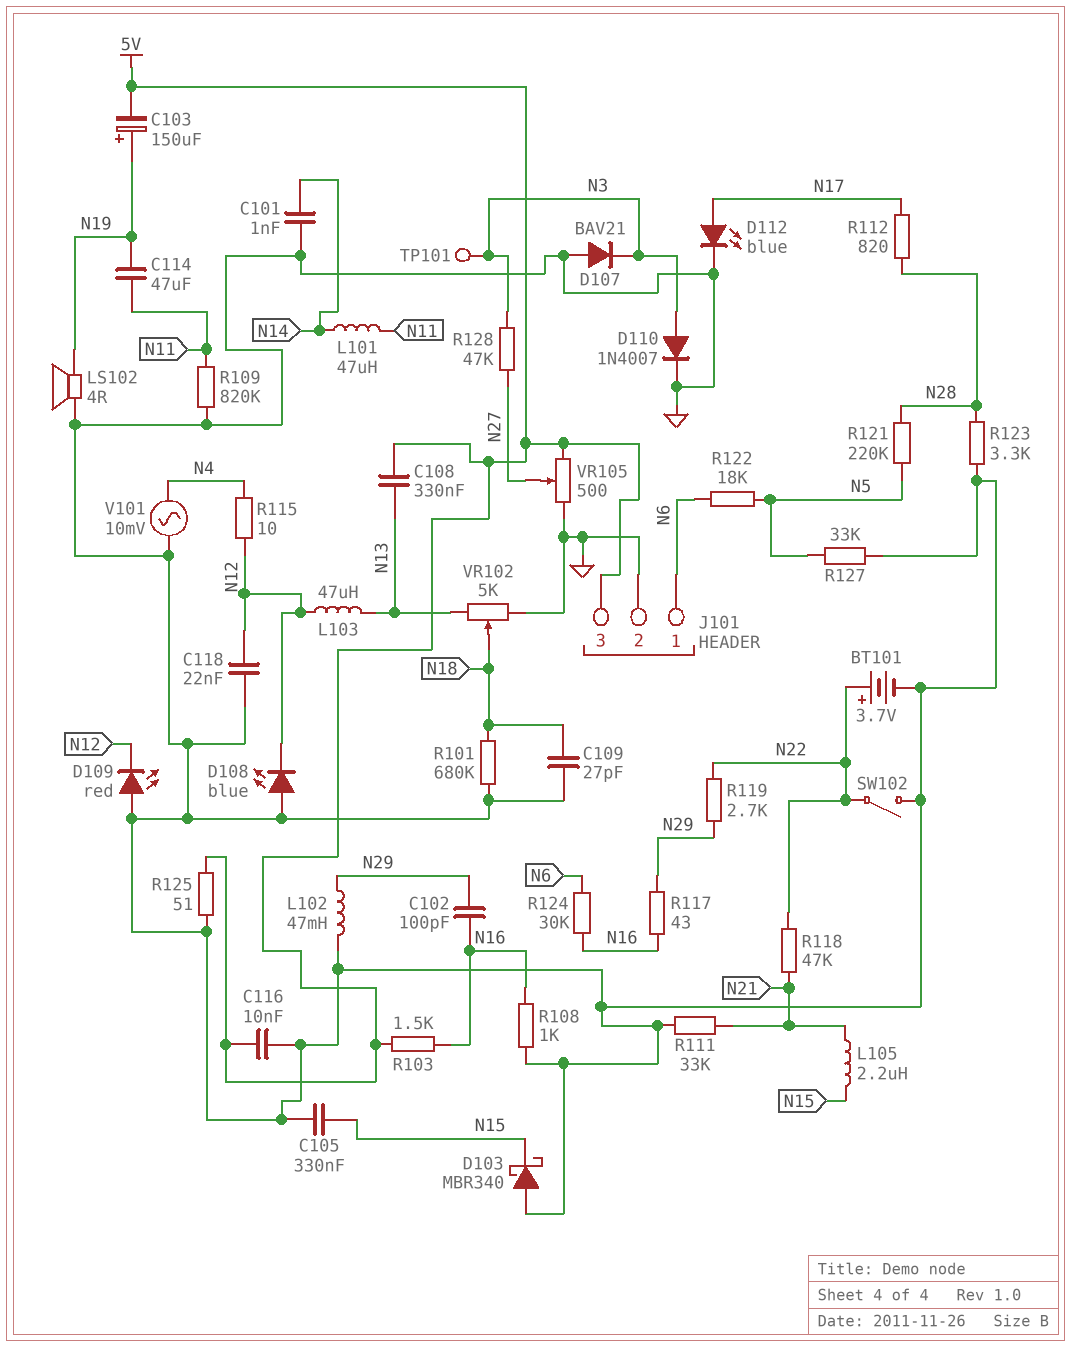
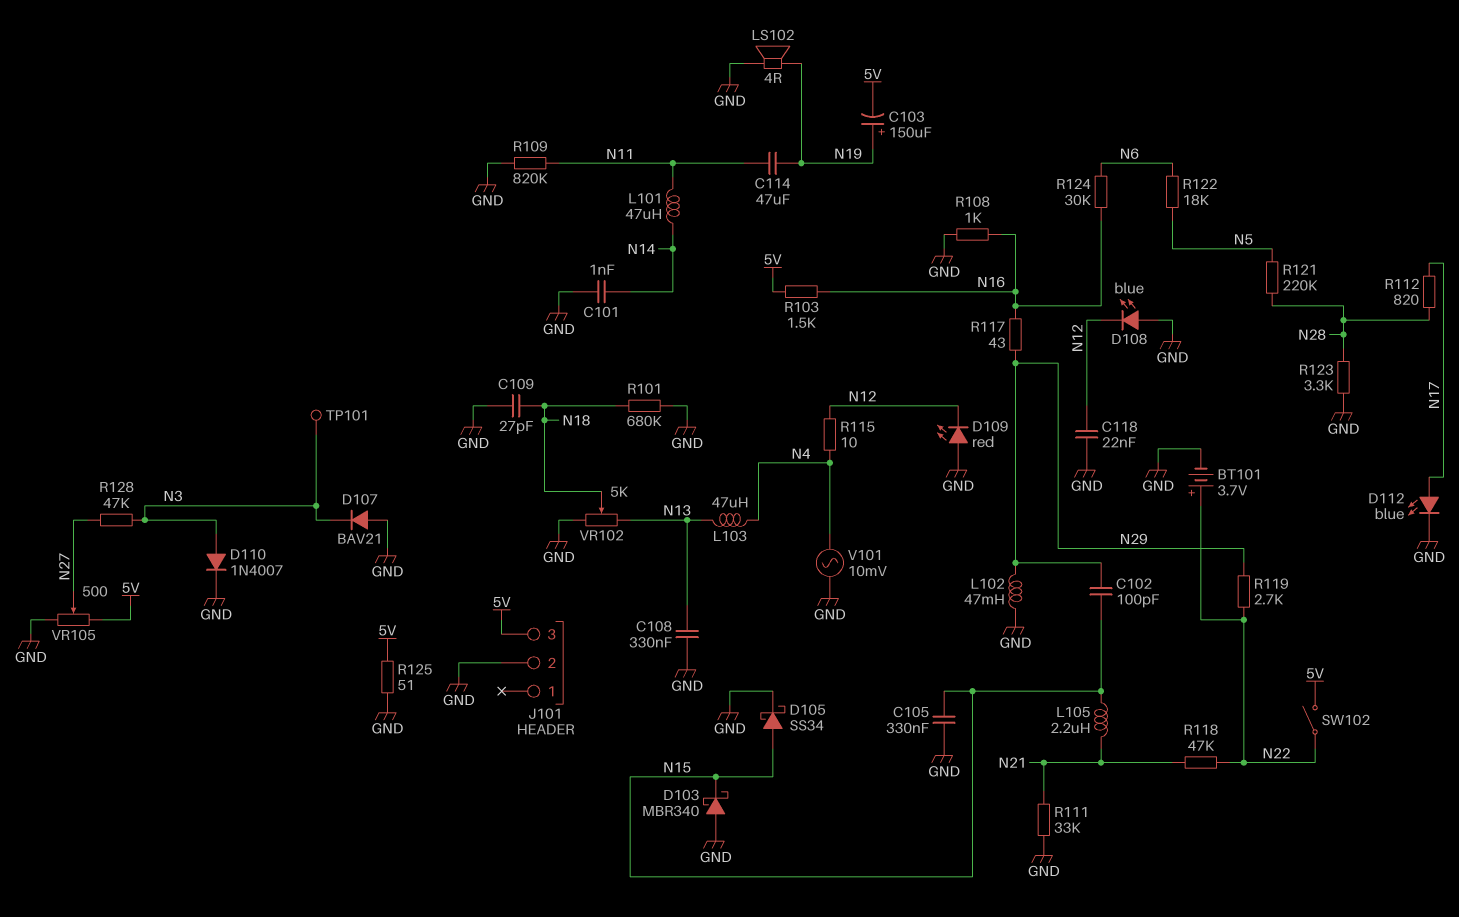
C102: 100pF (N16, N29) -> 100pF (N15, N29)
C108: 330nF (5V, N13) -> 330nF (GND, N13)
C116: 10nF (5V, GND) -> none
D105: none -> schottky SS34 (A N15, K GND)
J101 pin 1: N6 -> none
L103: 47uH (N12, N13) -> 47uH (N4, N13)
R127: 33k (GND, N5) -> none
SW102: switch (GND, N22) -> switch (5V, N22)

